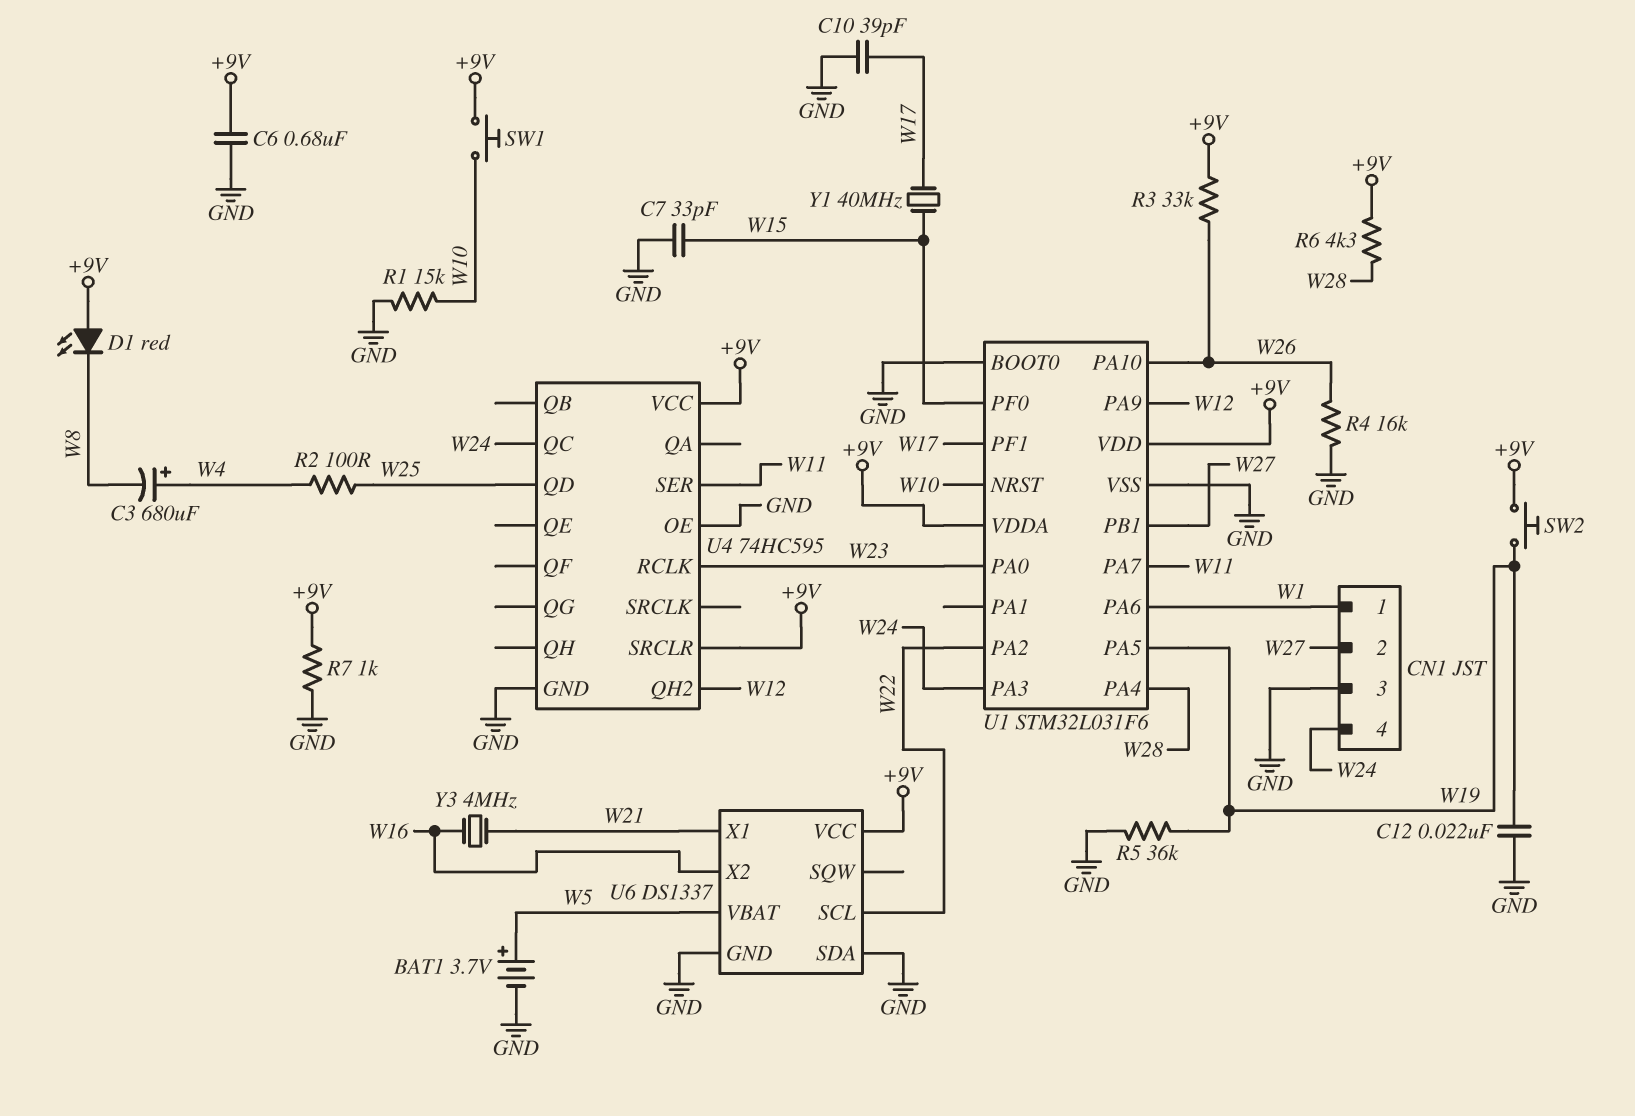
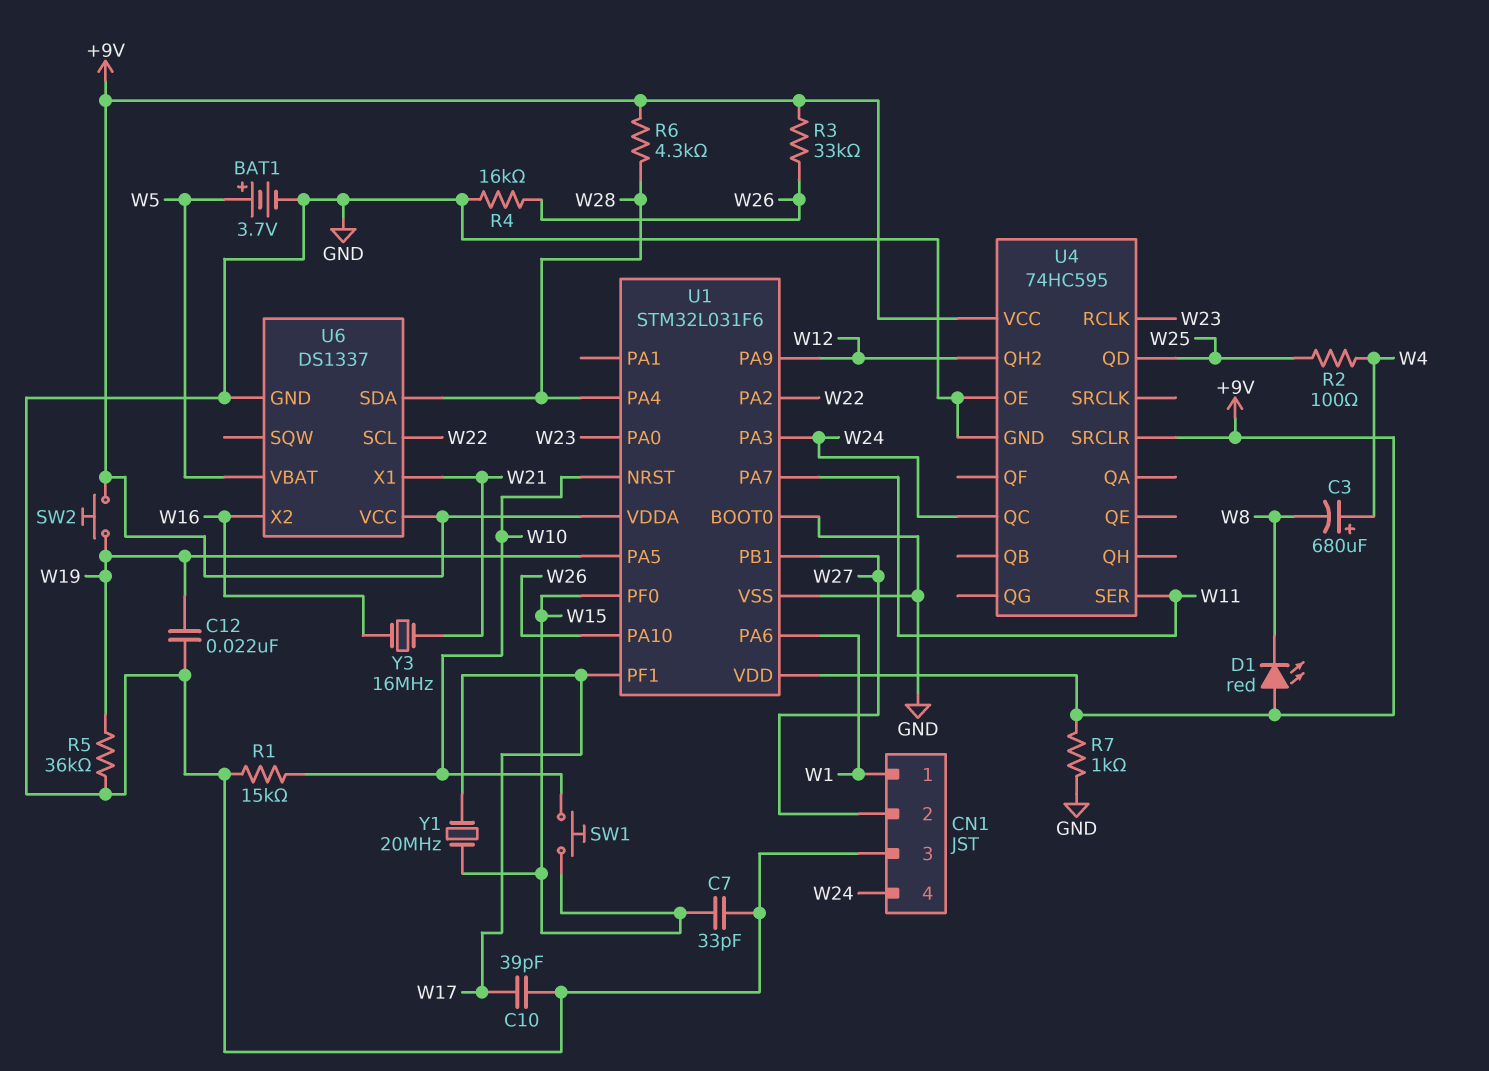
C6: 680nF (+9V, GND) -> none
SW1: button (+9V, W10) -> button (W10, W15)
U6 pin SDA: GND -> W28
Y1: 40MHz (W15, W17) -> 20MHz (W15, W17)
Y3: 4MHz (W16, W21) -> 16MHz (W16, W21)

